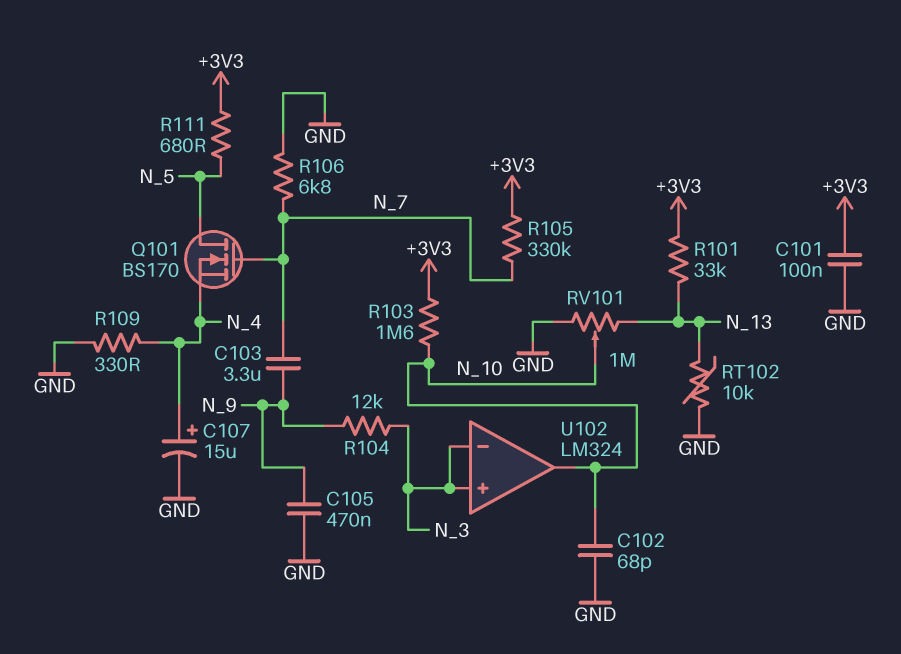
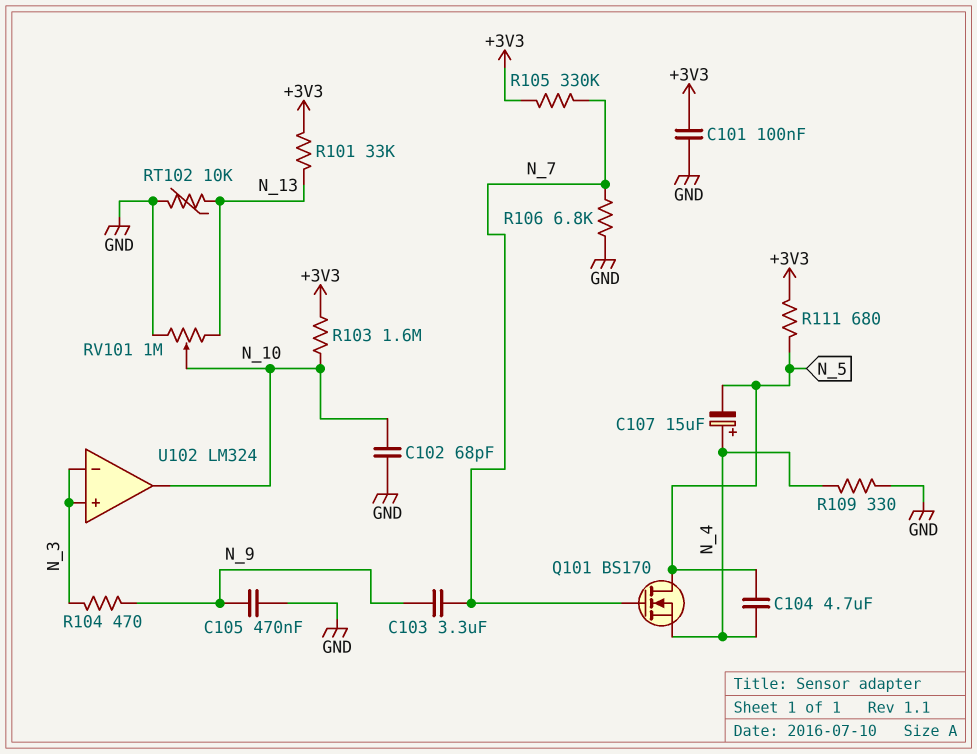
C104: none -> 4.7uF (N_4, N_5)
C107: 15uF (plus N_4, minus GND) -> 15uF (plus N_4, minus N_5)
R104: 12k (N_3, N_9) -> 470 (N_3, N_9)

